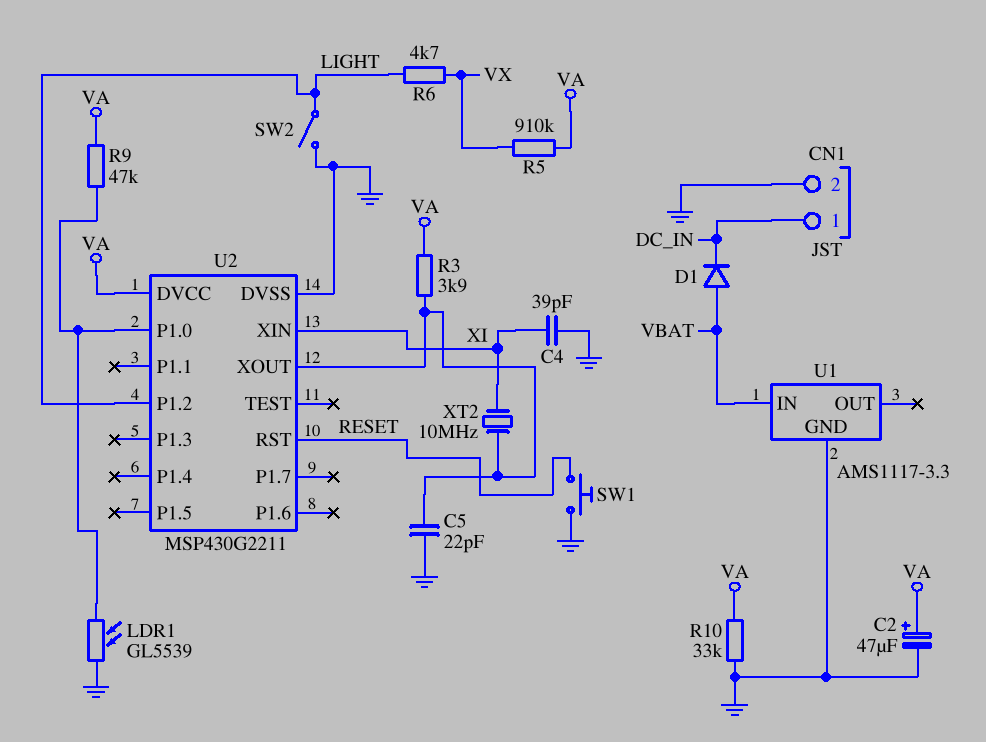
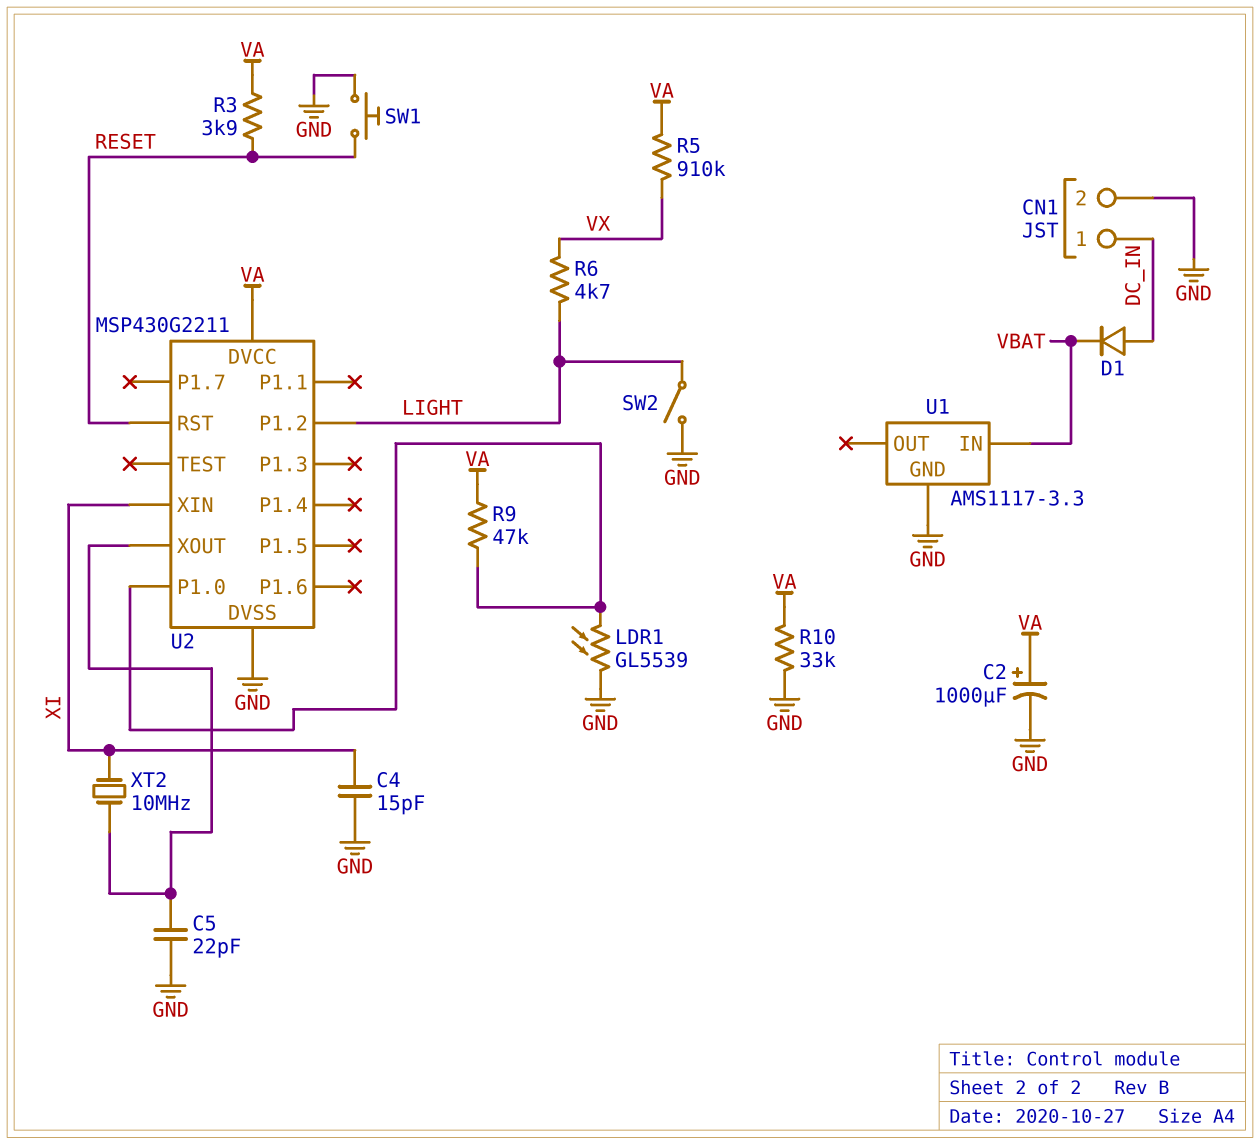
C2: 47uF (plus VA, minus GND) -> 1000uF (plus VA, minus GND)
C4: 39pF (GND, XI) -> 15pF (GND, XI)
D1: diode (A VBAT, K DC_IN) -> diode (A DC_IN, K VBAT)
R3: 3.9k (U2/XOUT, VA) -> 3.9k (RESET, VA)

